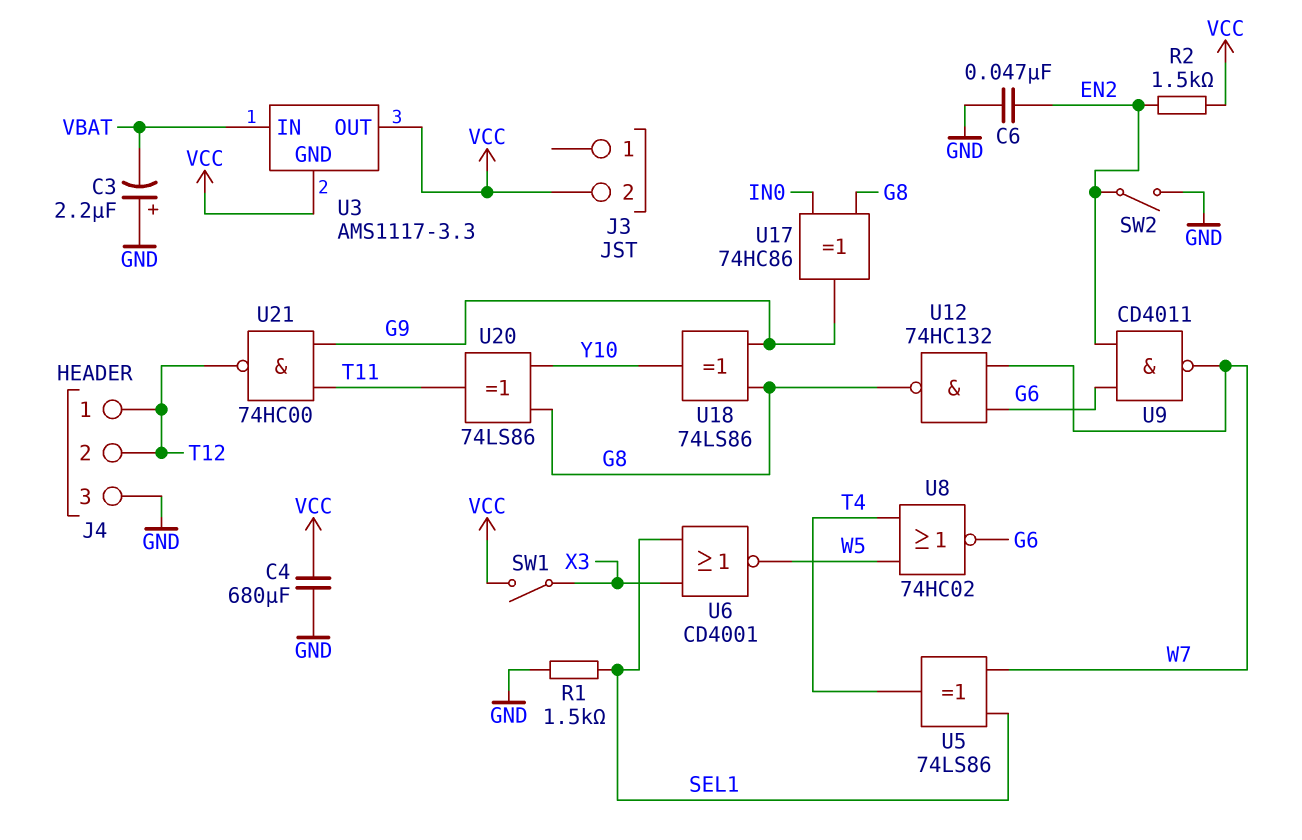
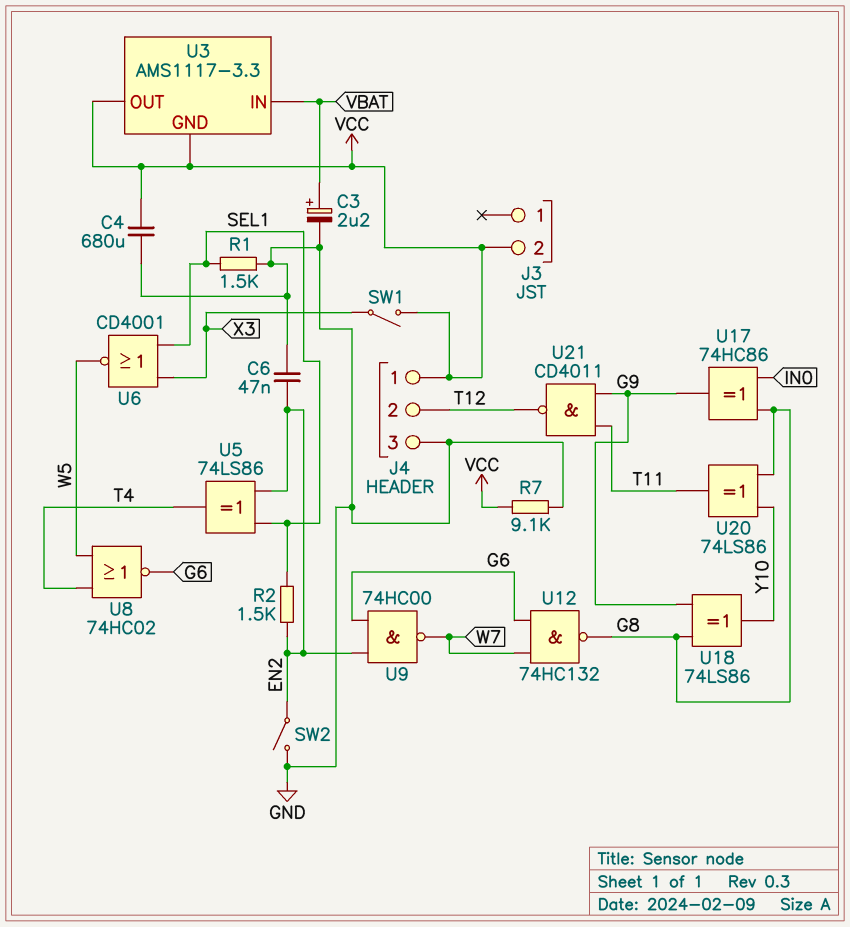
C3: 2.2uF (plus GND, minus VBAT) -> 2.2uF (plus VBAT, minus GND)
J4 pin 1: T12 -> VCC
R2: 1.5k (EN2, VCC) -> 1.5k (EN2, SEL1)
R7: none -> 9.1k (GND, VCC)
U5: XOR 74LS86 (in SEL1, in W7, out T4) -> XOR 74LS86 (in EN2, in SEL1, out T4)
U9: NAND CD4011 (in EN2, in G6, out W7) -> NAND 74HC00 (in EN2, in G6, out W7)
U21: NAND 74HC00 (in G9, in T11, out T12) -> NAND CD4011 (in G9, in T11, out T12)

